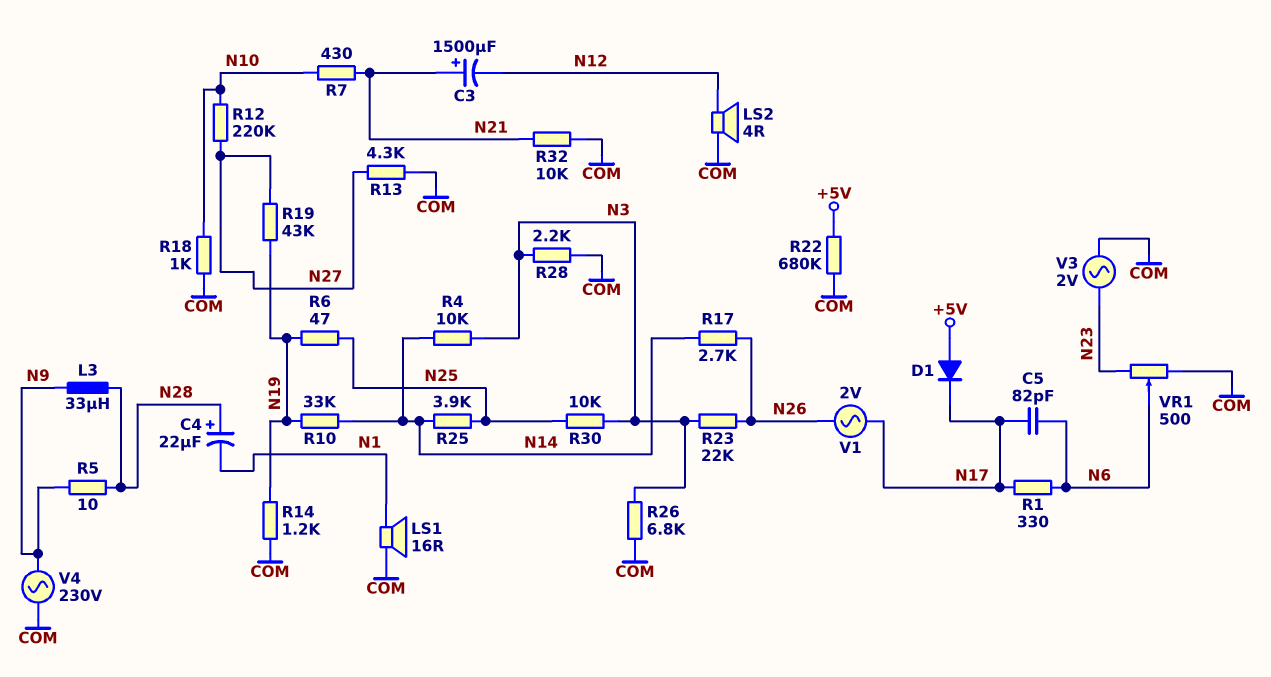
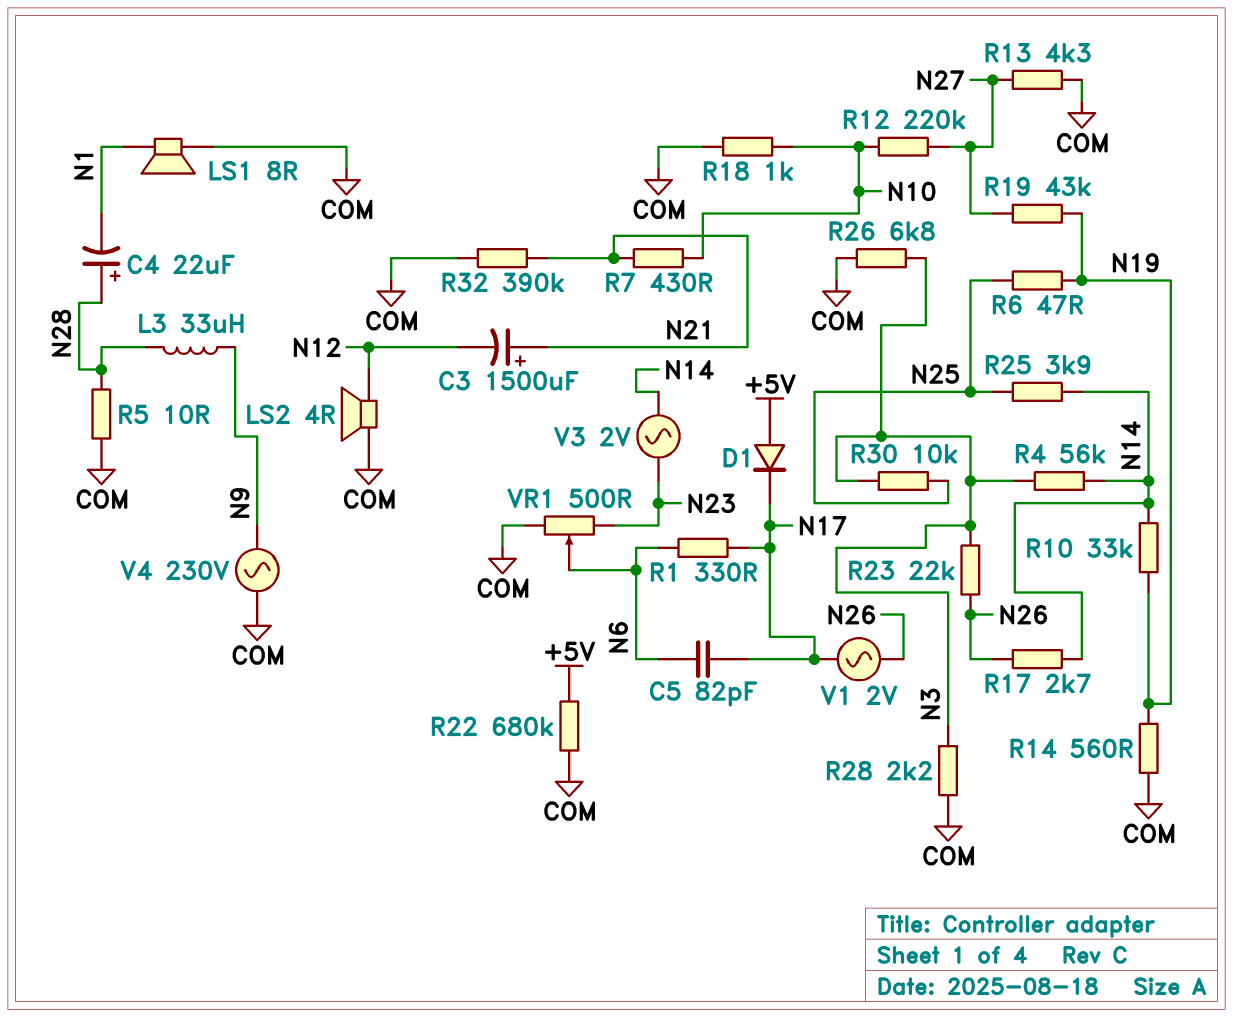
LS1: speaker 16R (COM, N1) -> speaker 8R (COM, N1)
R4: 10k (N3, N14) -> 56k (N3, N14)
R5: 10 (N9, N28) -> 10 (COM, N28)
R14: 1.2k (COM, N19) -> 560 (COM, N19)
R32: 10k (COM, N21) -> 390k (COM, N21)
V3: AC 2V (COM, N23) -> AC 2V (N14, N23)

